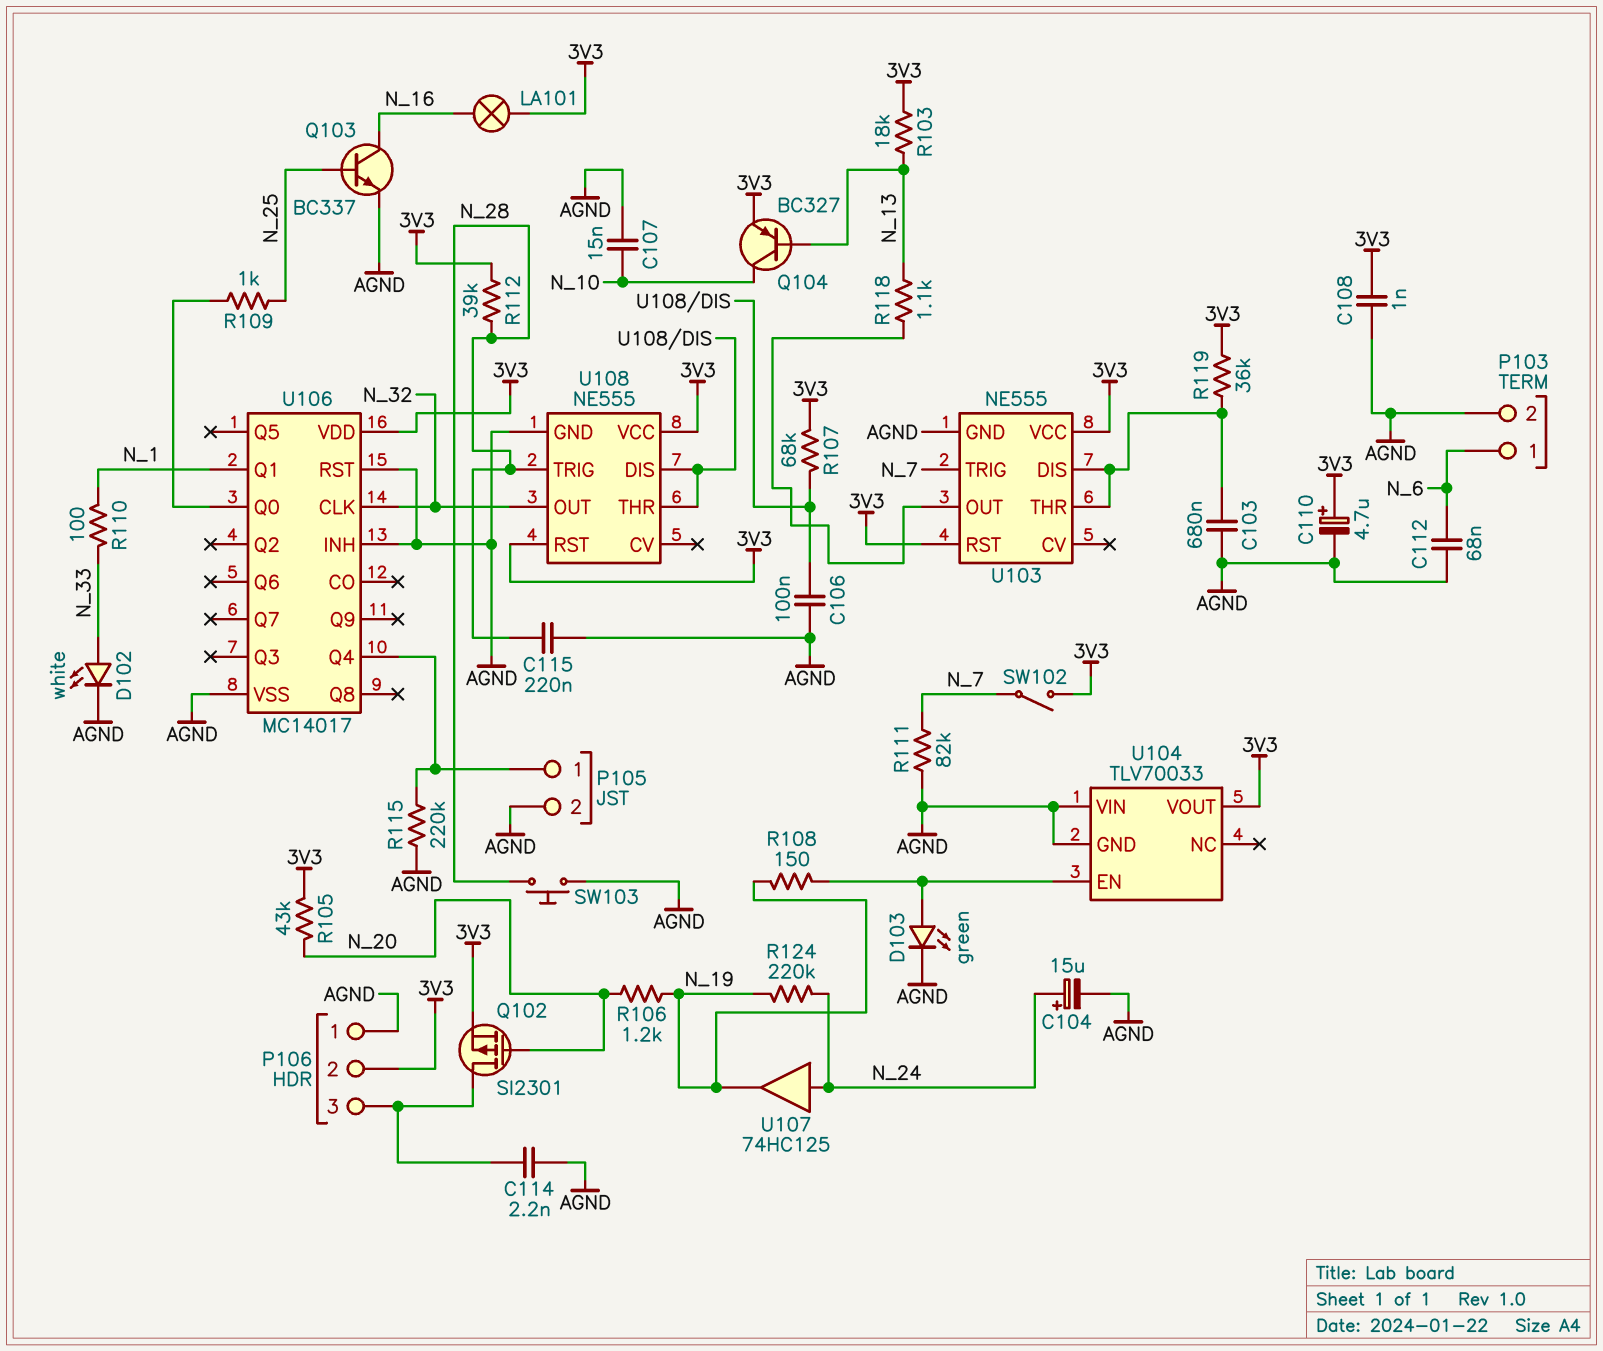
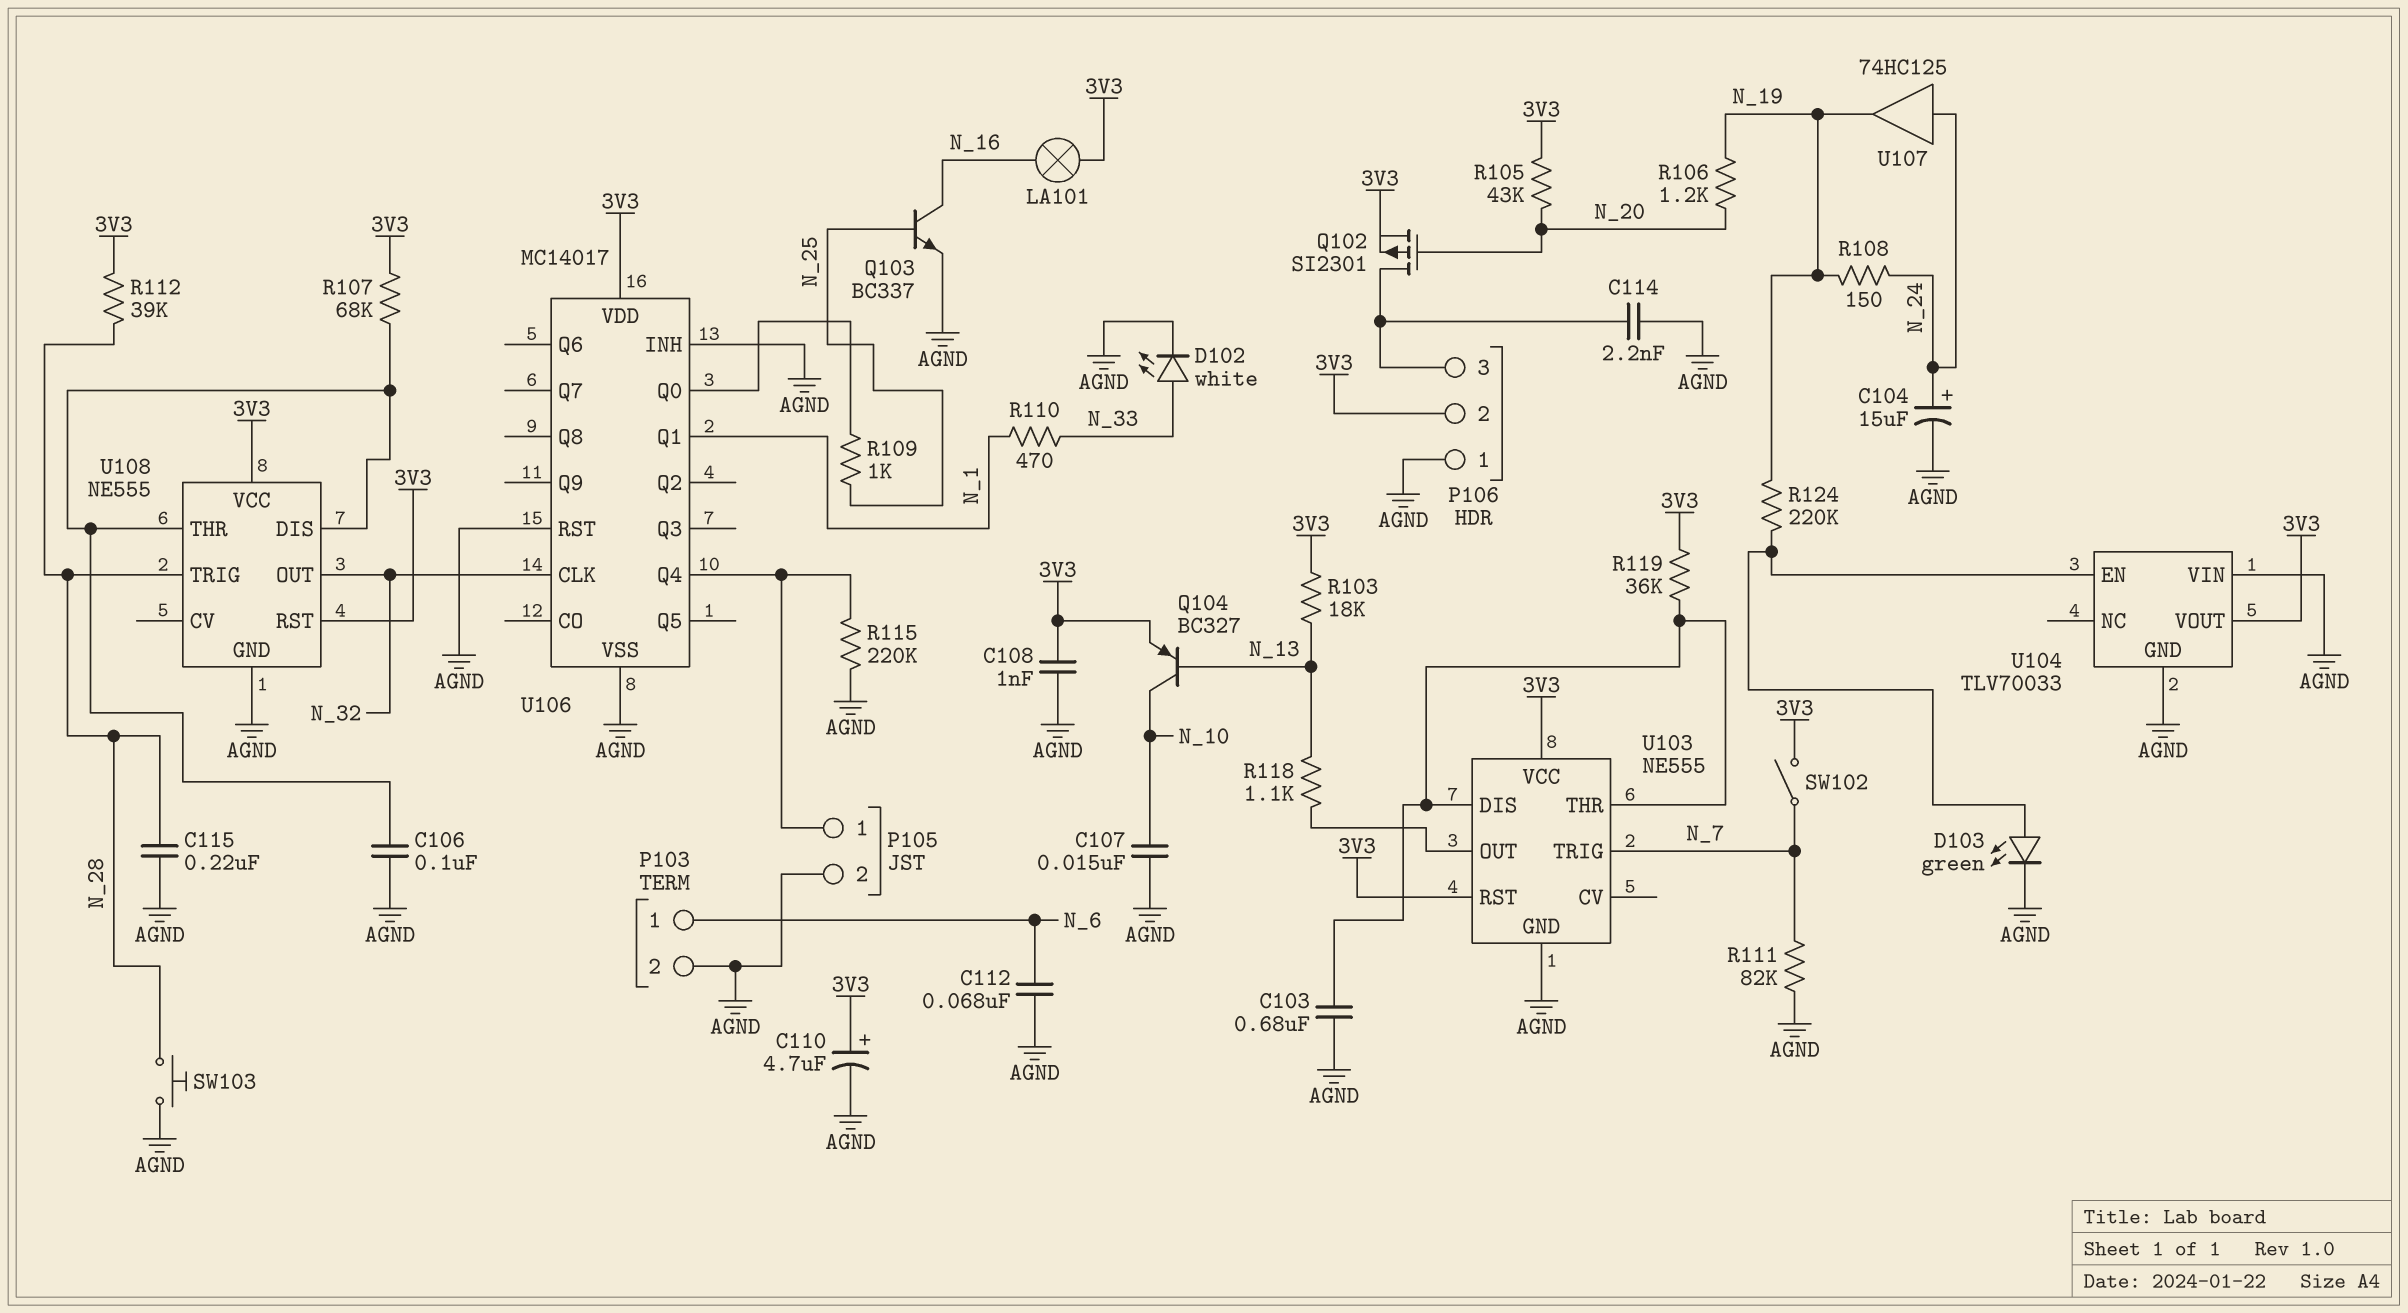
R108: 150 (N_19, U104/EN) -> 150 (N_19, N_24)
R110: 100 (N_1, N_33) -> 470 (N_1, N_33)
R124: 220k (N_19, N_24) -> 220k (N_19, U104/EN)

